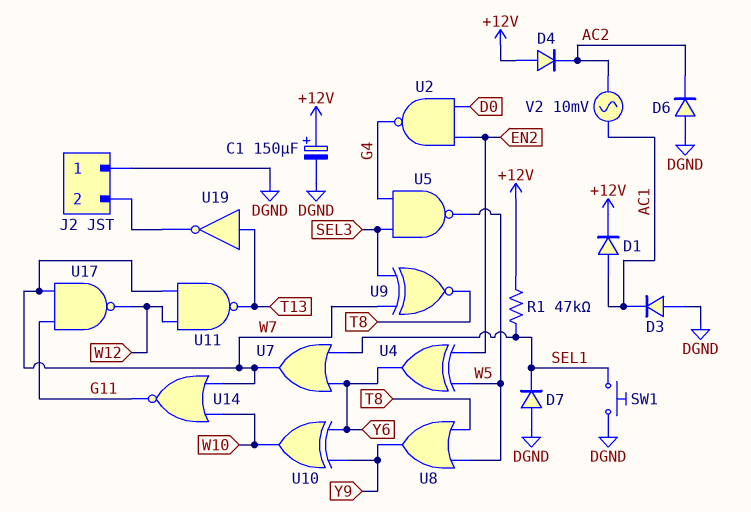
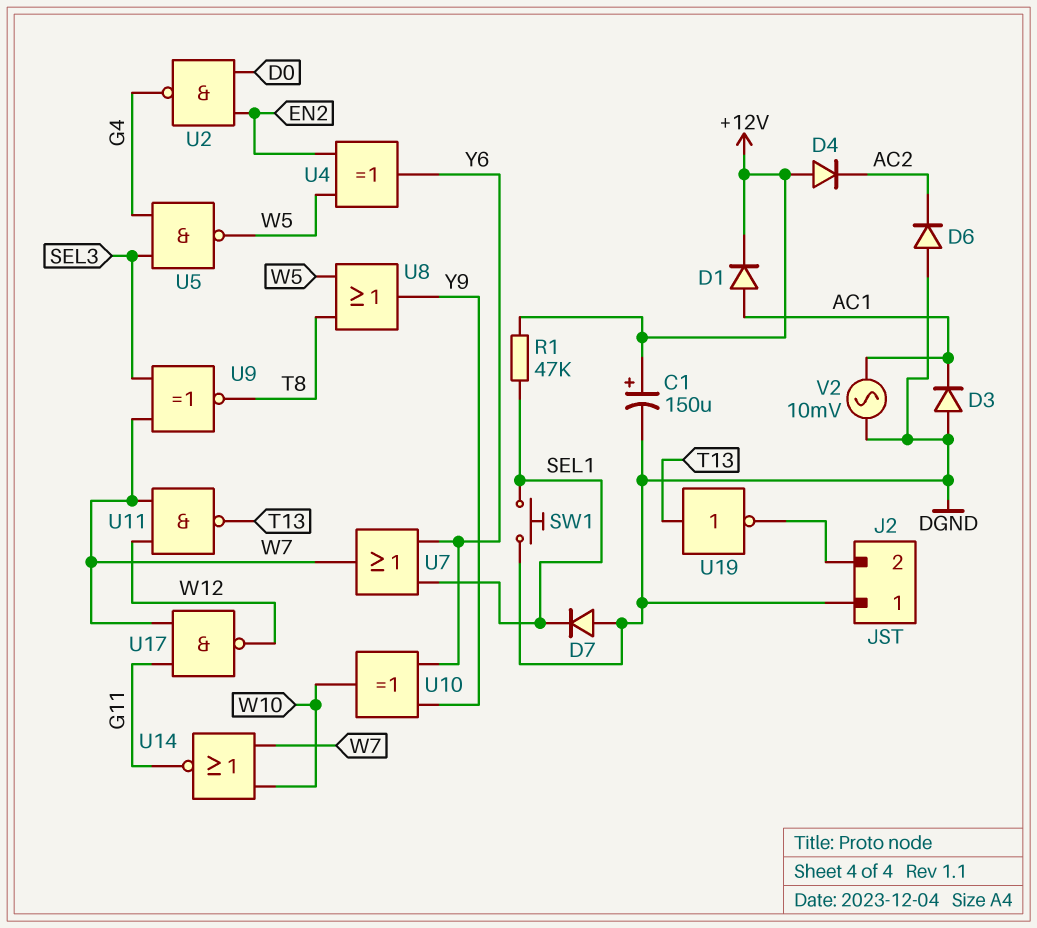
V2: AC 10mV (AC1, AC2) -> AC 10mV (AC1, DGND)

